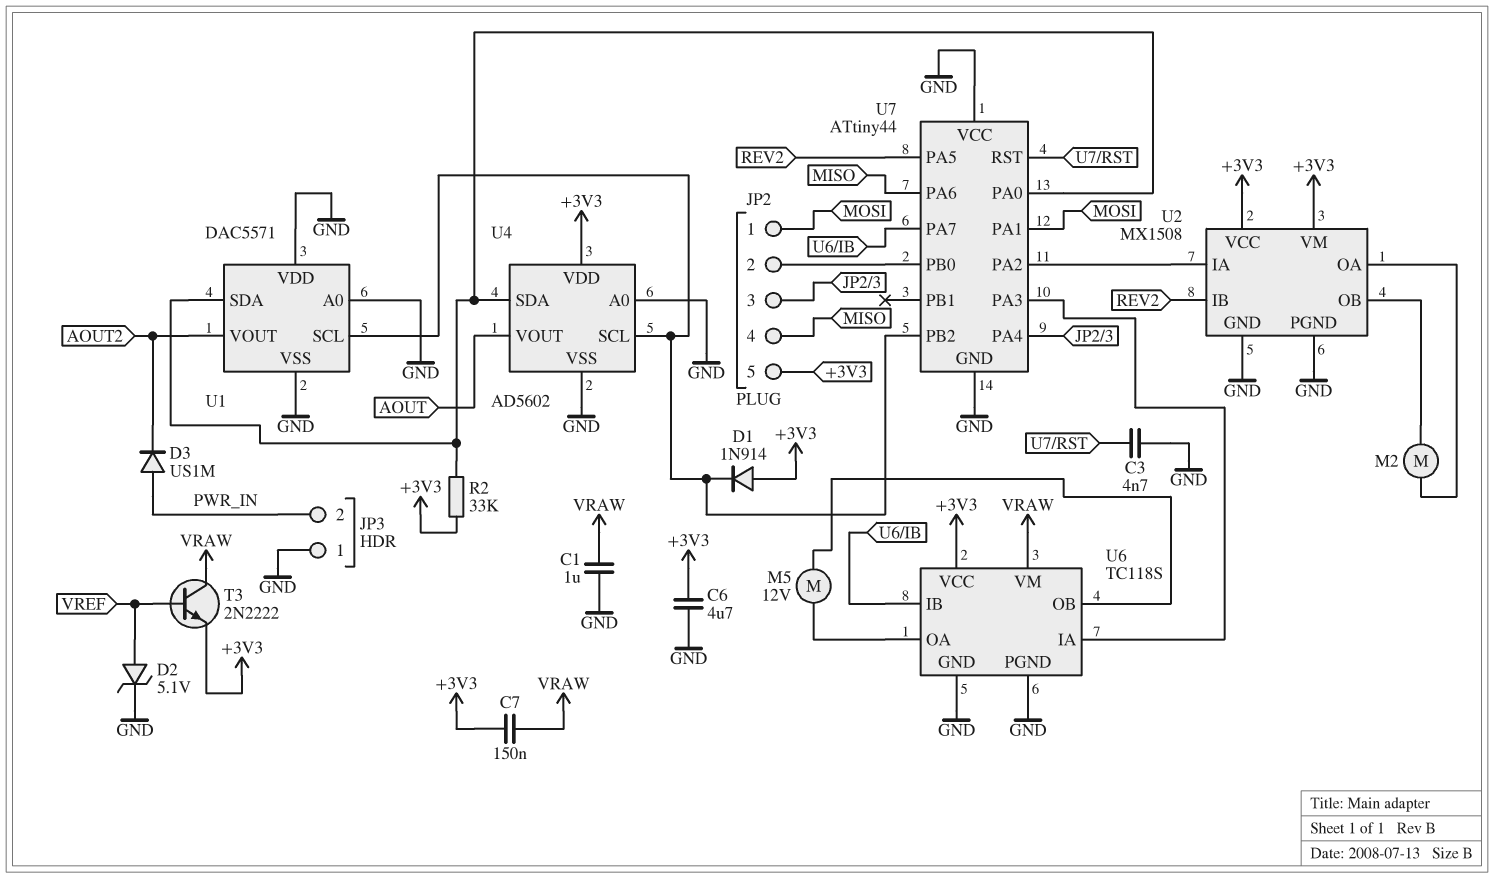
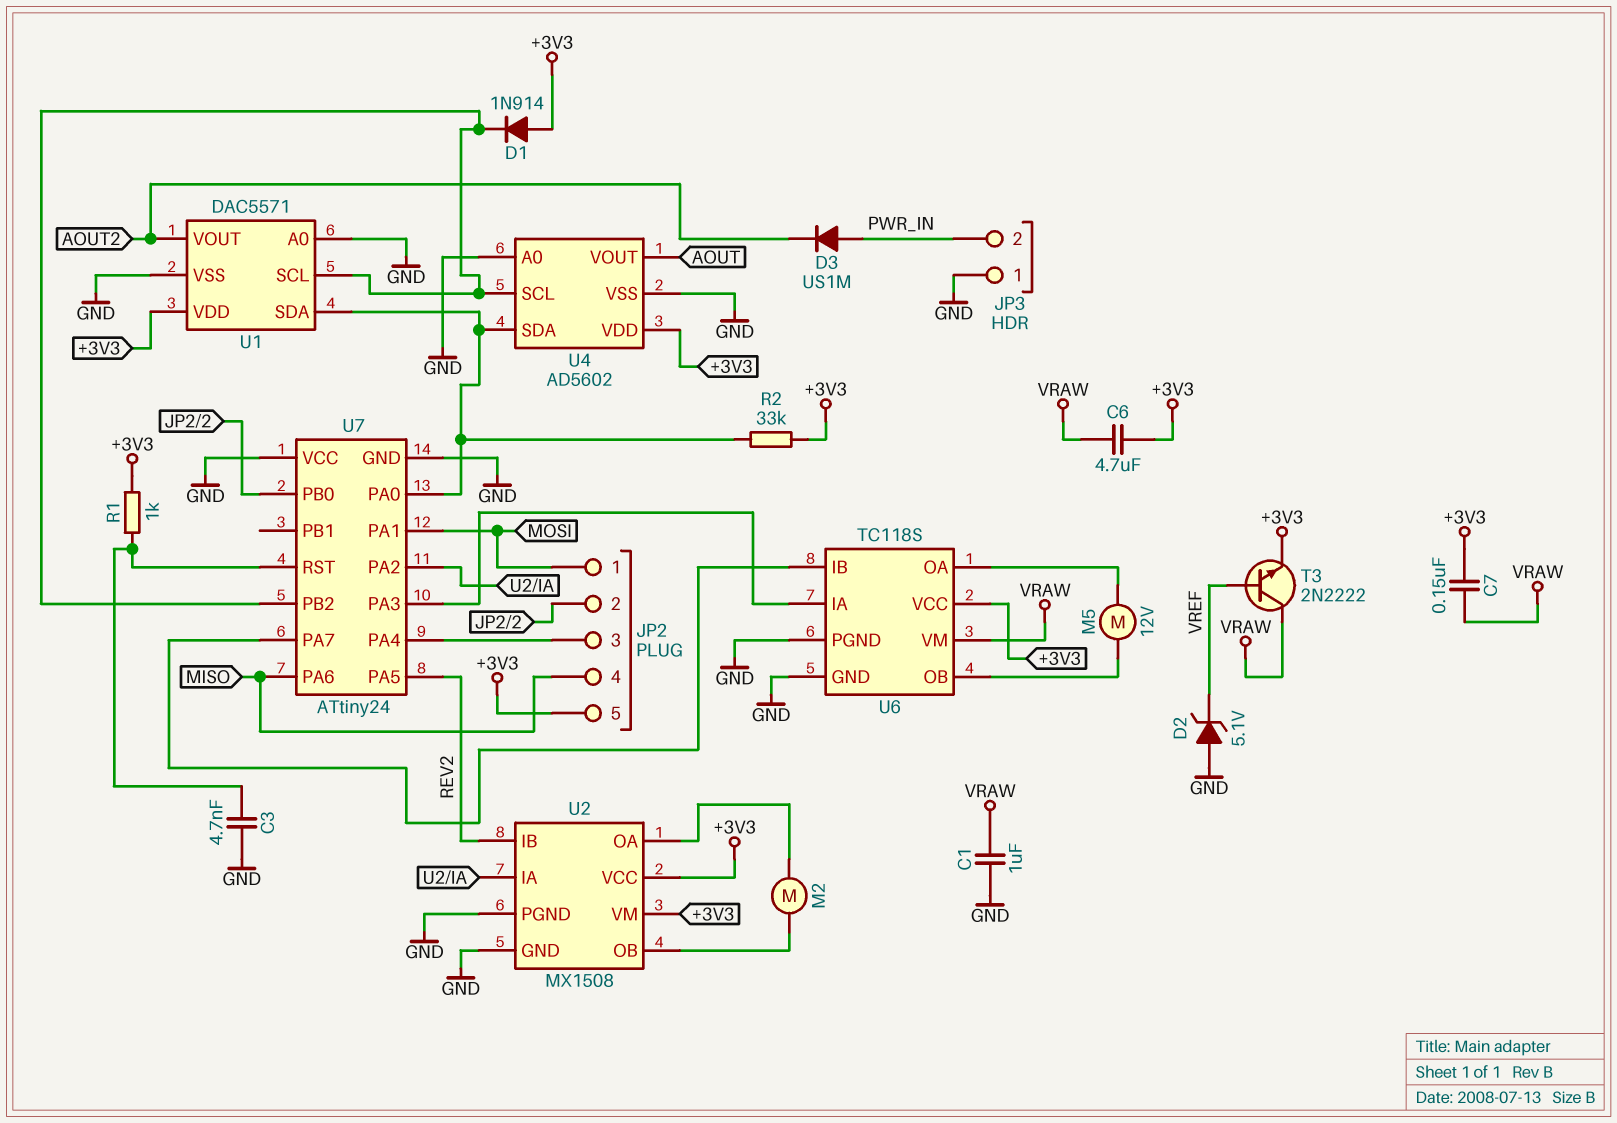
C6: 4.7uF (+3V3, GND) -> 4.7uF (+3V3, VRAW)
D2: zener 5.1V (A VREF, K GND) -> zener 5.1V (A GND, K VREF)
R1: none -> 1k (+3V3, U7/RST)
U1 pin VDD: GND -> +3V3
U7: ATtiny44 -> ATtiny24

